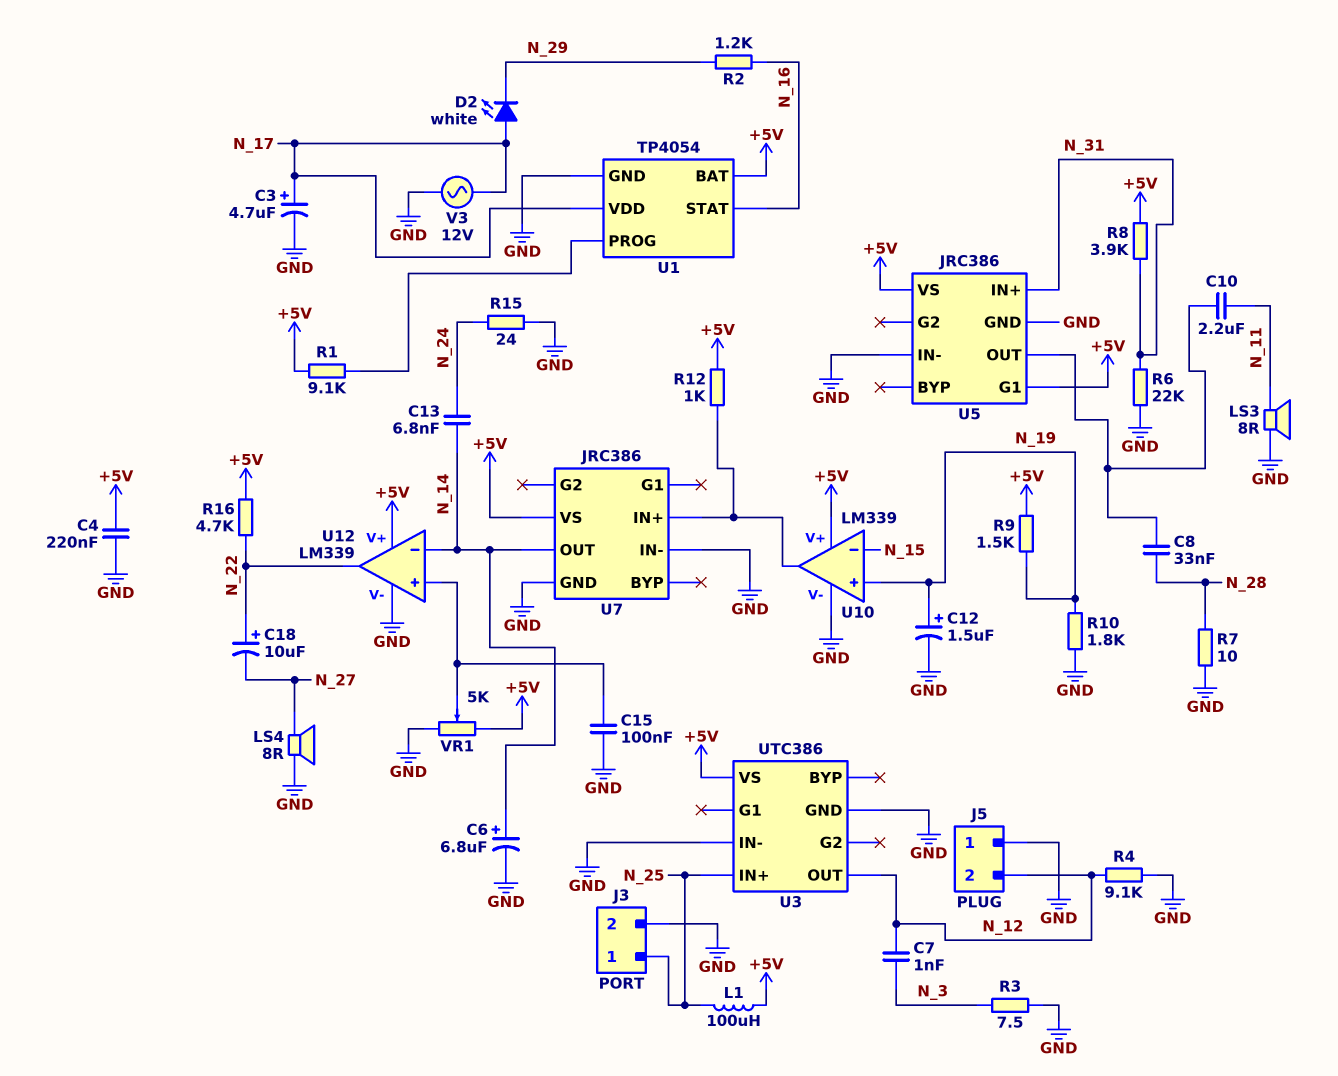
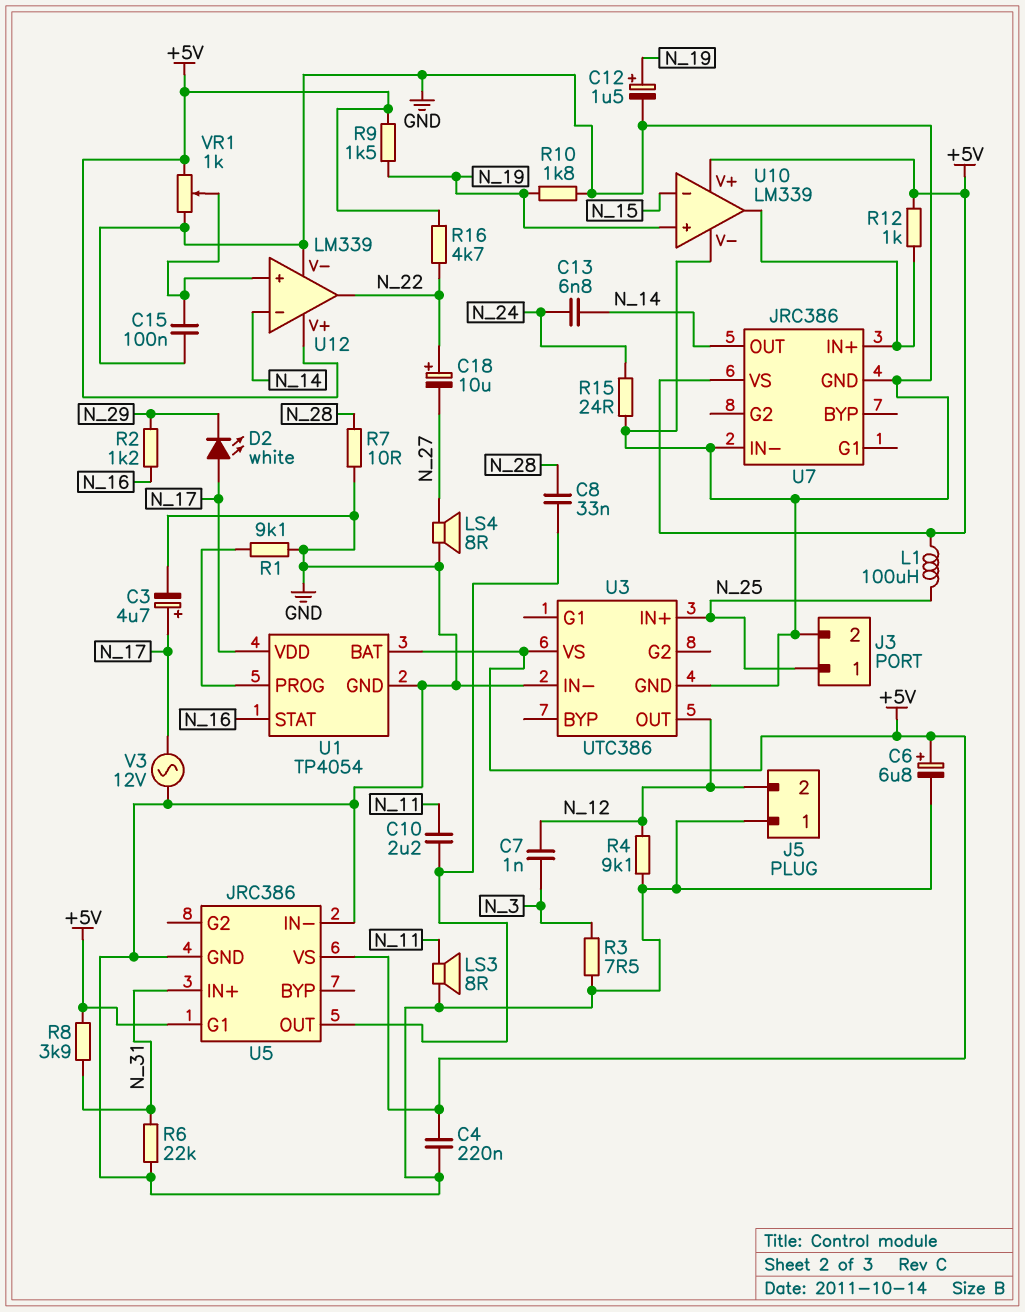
C6: 6.8uF (plus N_14, minus GND) -> 6.8uF (plus +5V, minus GND)
R1: 9.1k (+5V, U1/PROG) -> 9.1k (GND, U1/PROG)
VR1: 5k (+5V, GND, wiper U12/in+) -> 1k (+5V, GND, wiper U12/in+)

